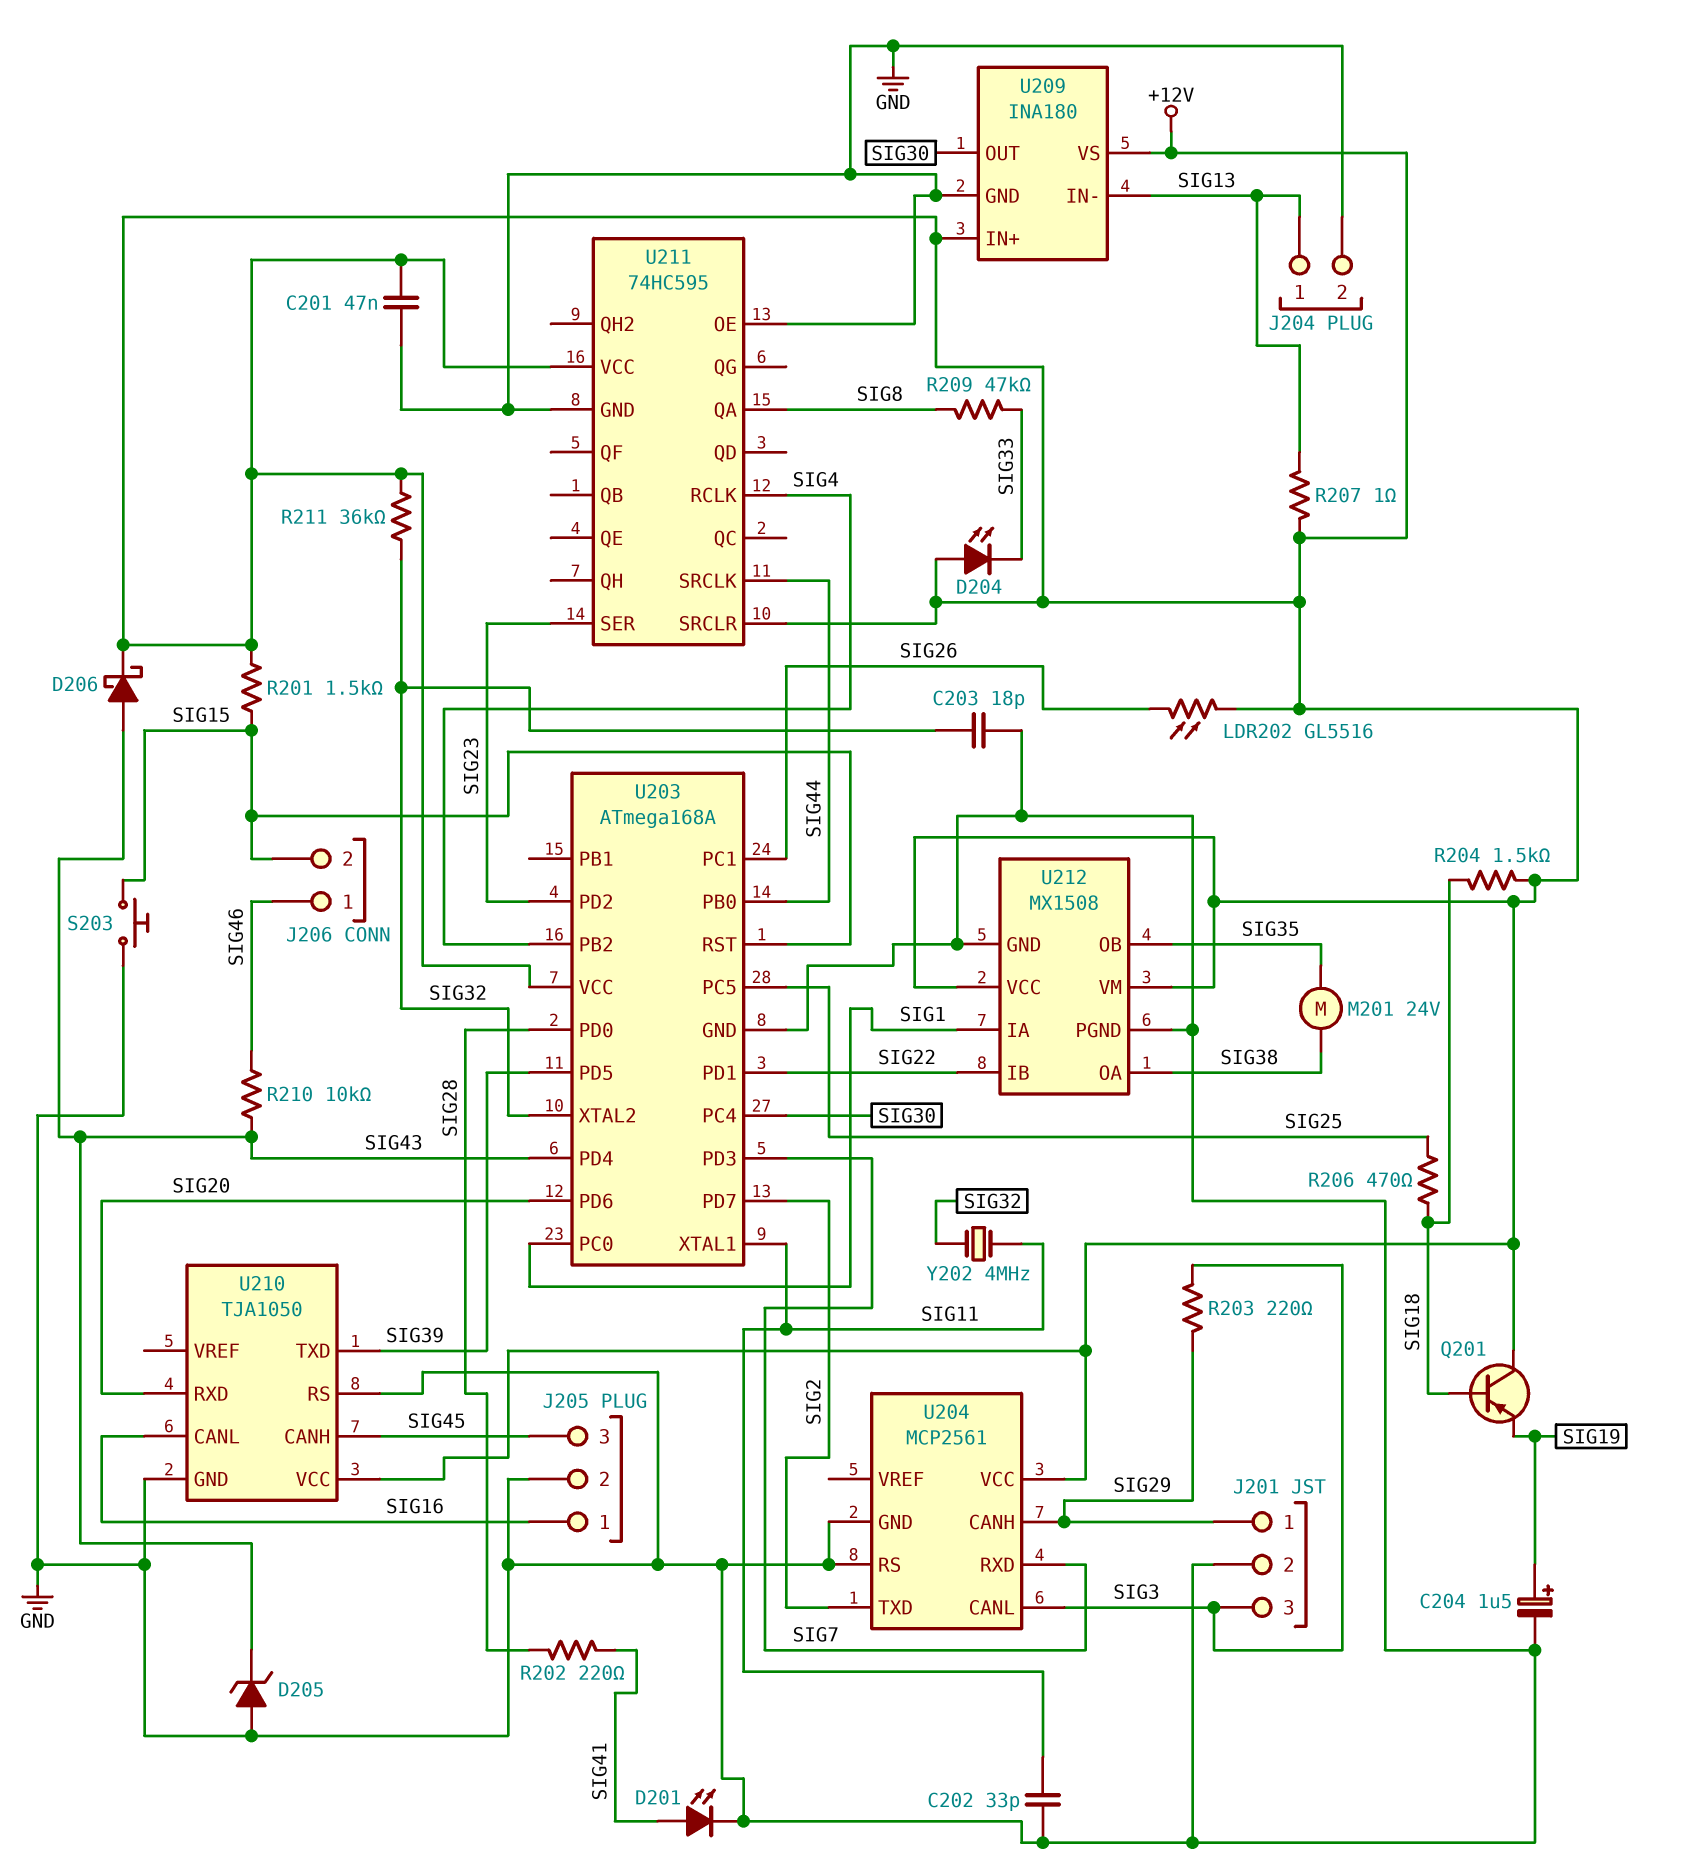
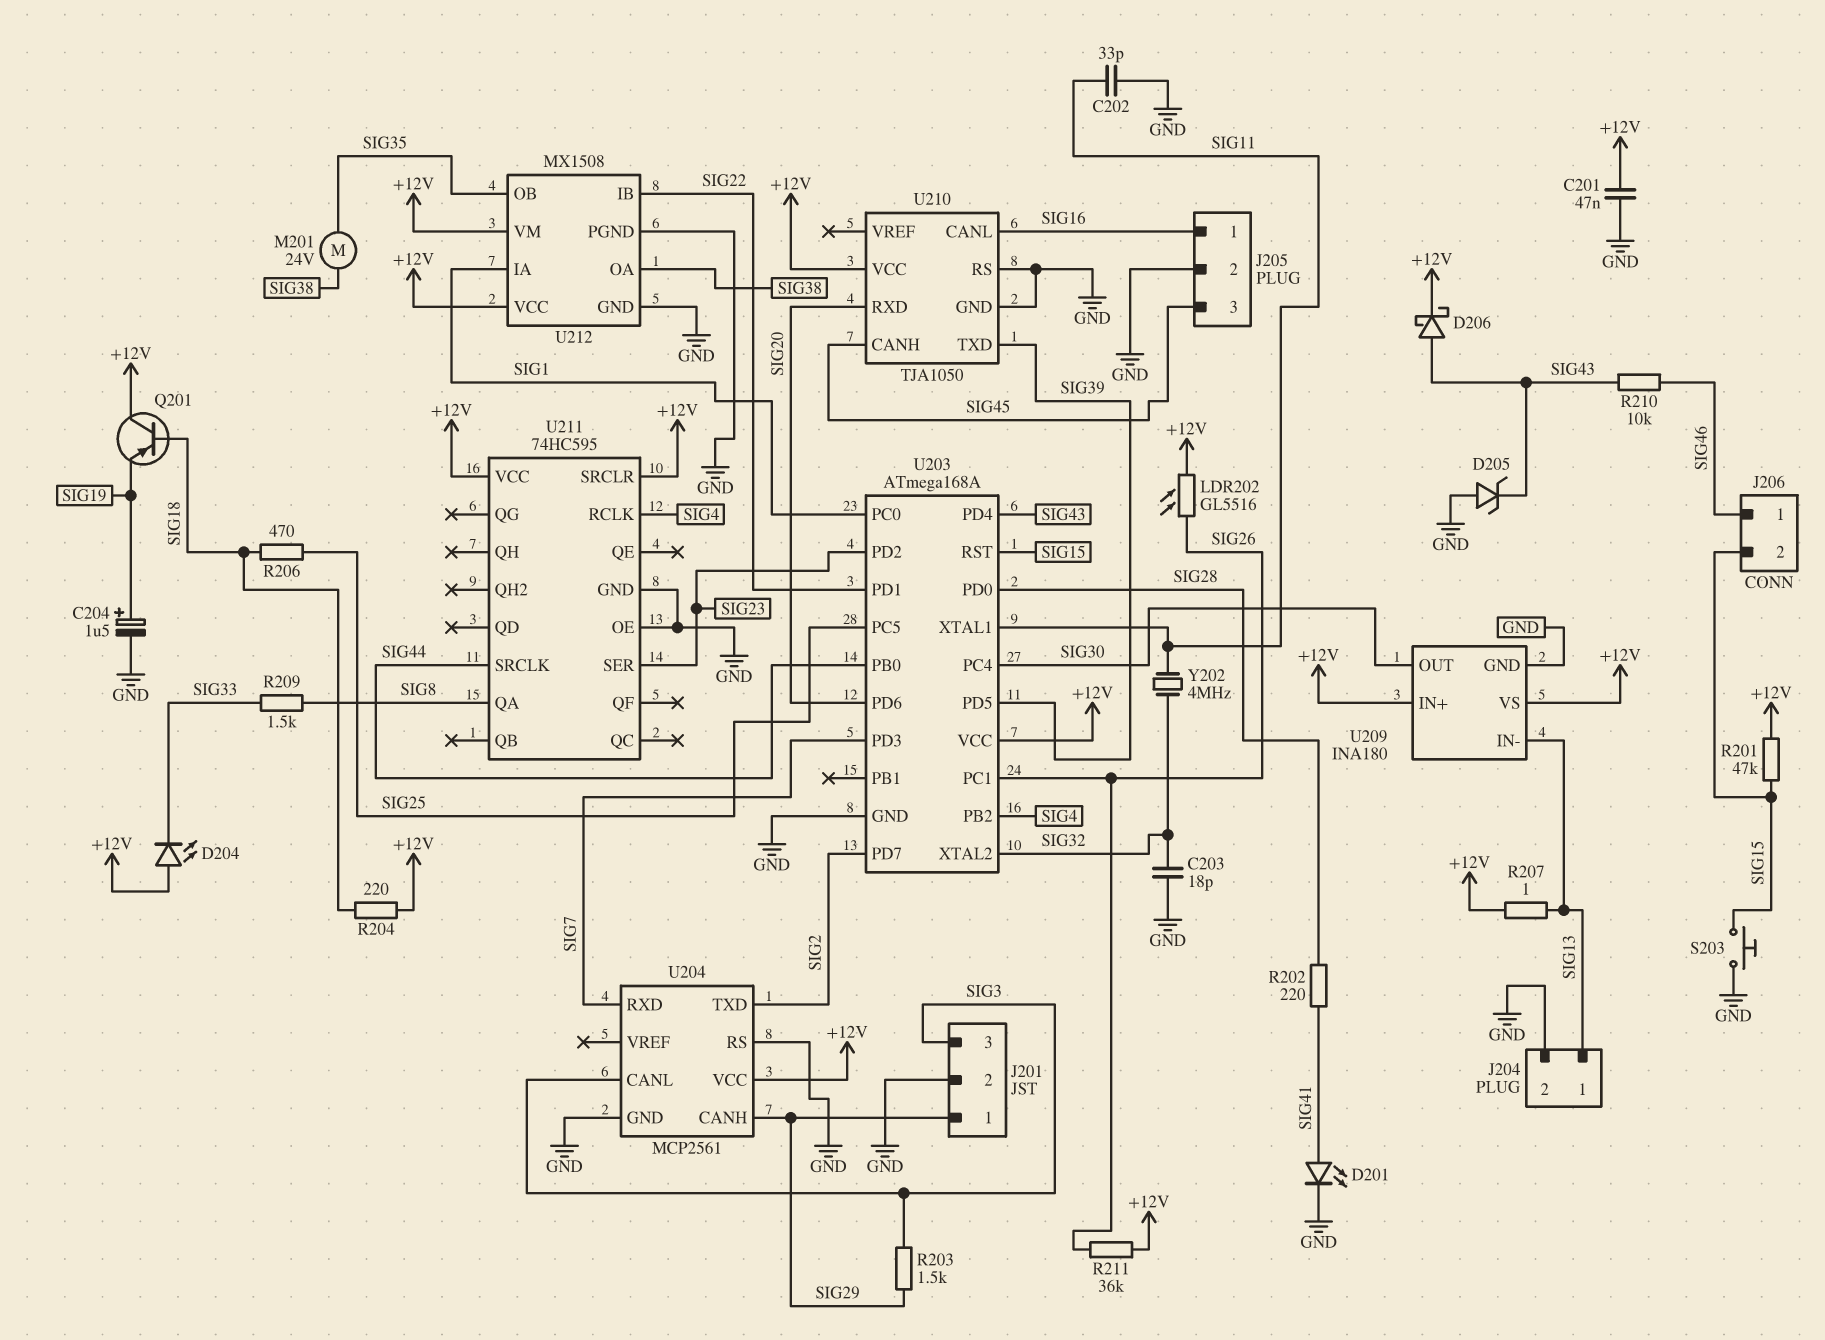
R201: 1.5k (+12V, SIG15) -> 47k (+12V, SIG15)
R203: 220 (SIG3, SIG29) -> 1.5k (SIG3, SIG29)
R204: 1.5k (+12V, SIG18) -> 220 (+12V, SIG18)
R209: 47k (SIG8, SIG33) -> 1.5k (SIG8, SIG33)
R211: 36k (+12V, SIG32) -> 36k (+12V, SIG26)

